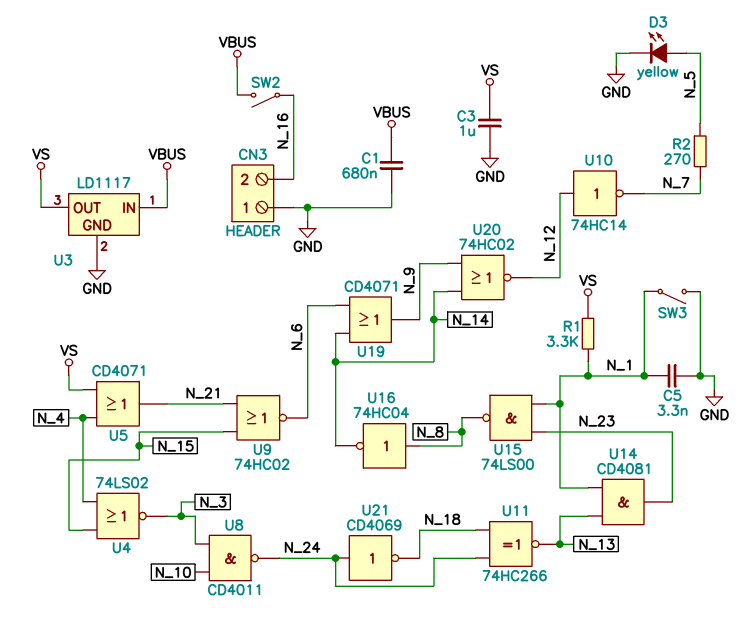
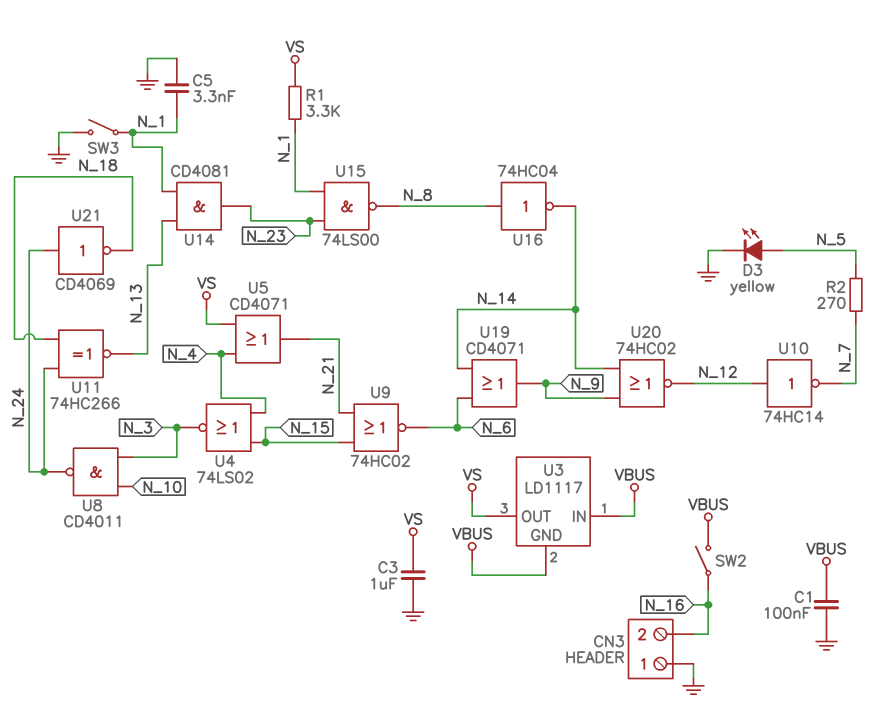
C1: 680nF (GND, VBUS) -> 100nF (GND, VBUS)
U3 pin GND: GND -> VBUS

